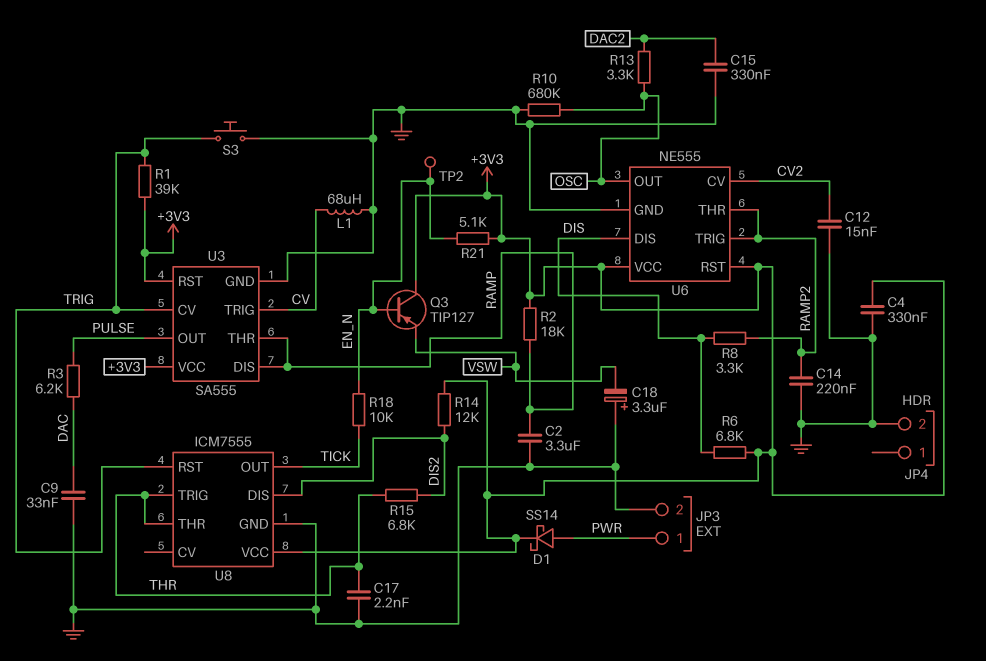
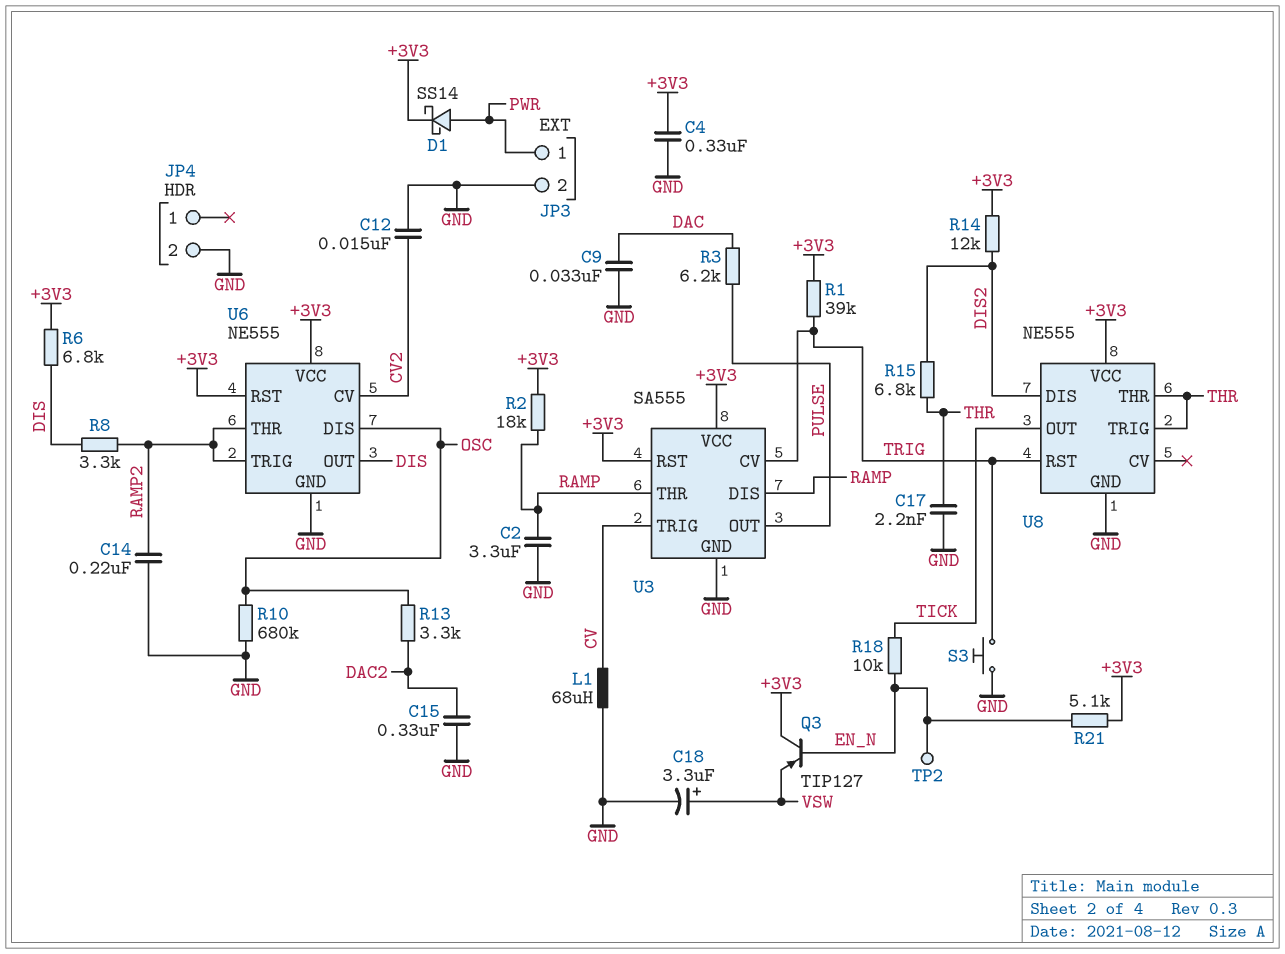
C18: 3.3uF (plus GND, minus VSW) -> 3.3uF (plus VSW, minus GND)
U6 pin DIS: DIS -> OSC
U6 pin OUT: OSC -> DIS
U8: ICM7555 -> NE555

